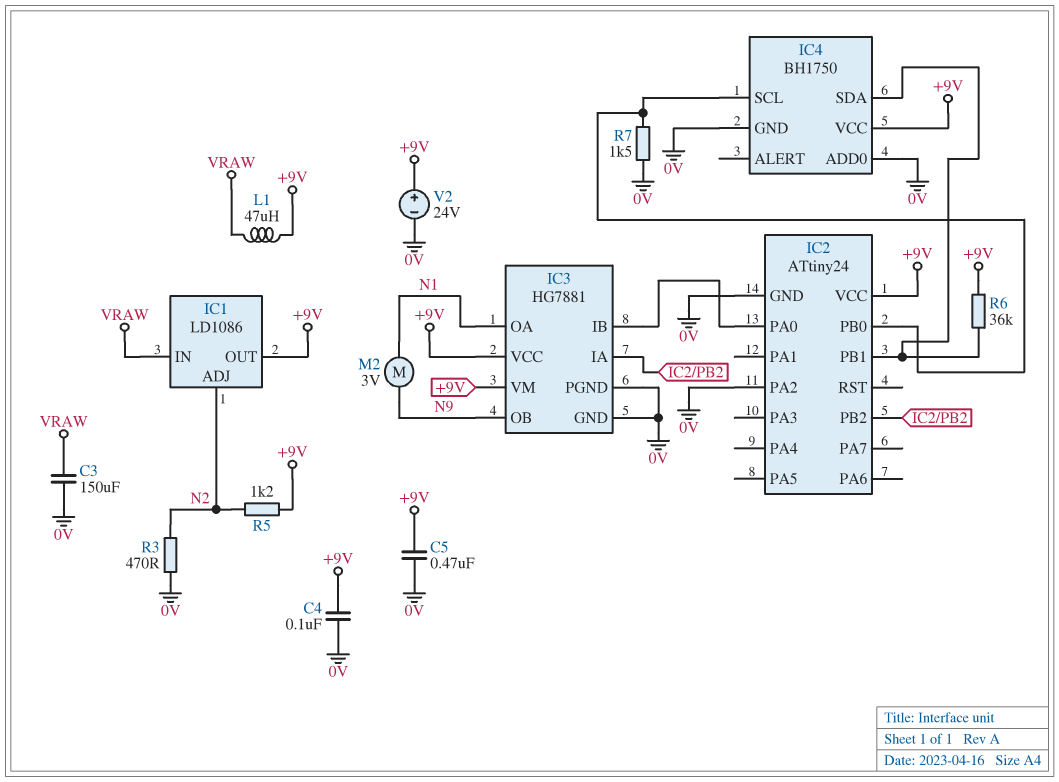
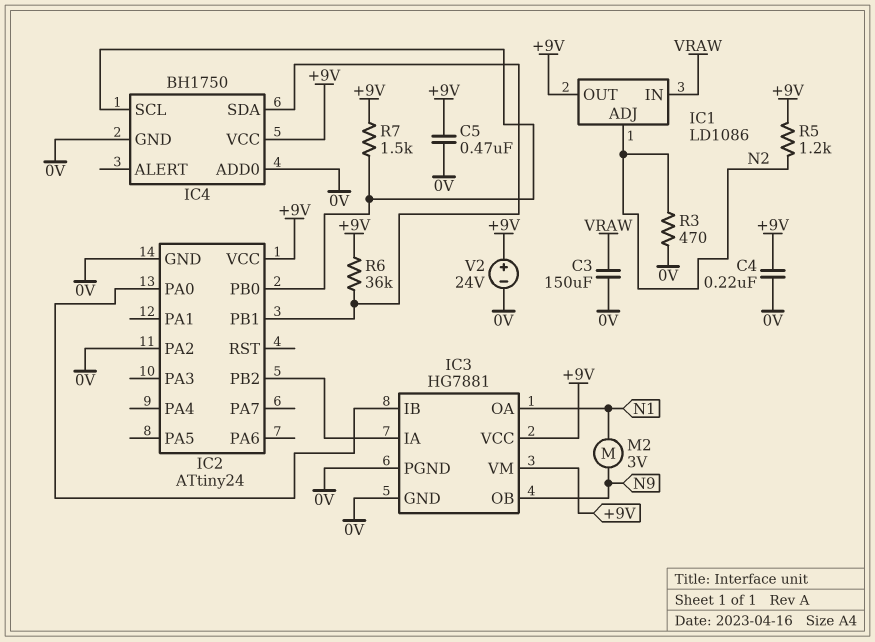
C4: 100nF (+9V, 0V) -> 220nF (+9V, 0V)
L1: 47uH (+9V, VRAW) -> none
R7: 1.5k (0V, IC2/PB0) -> 1.5k (+9V, IC2/PB0)

